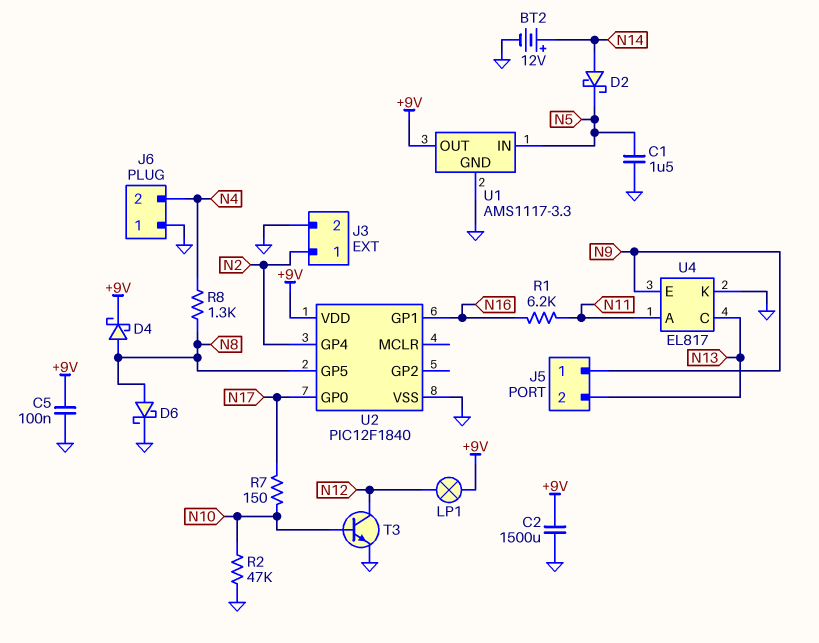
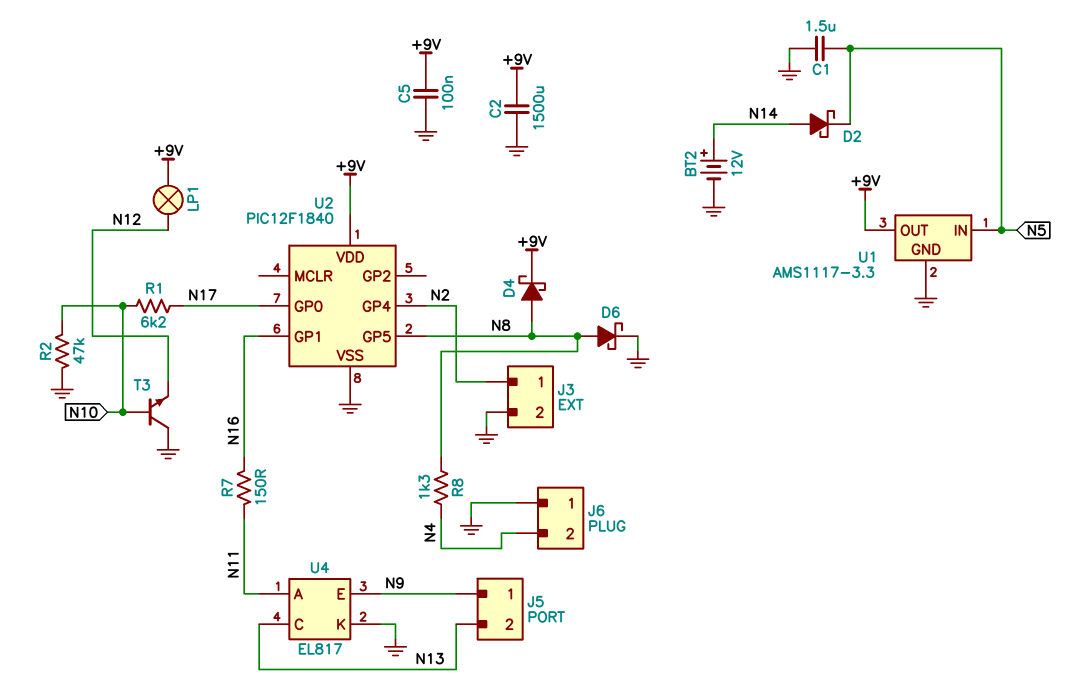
R1: 6.2k (N11, N16) -> 6.2k (N10, N17)
R7: 150 (N10, N17) -> 150 (N11, N16)
T3: NPN (B N10, C N12, E GND) -> NPN (B N10, C GND, E N12)

